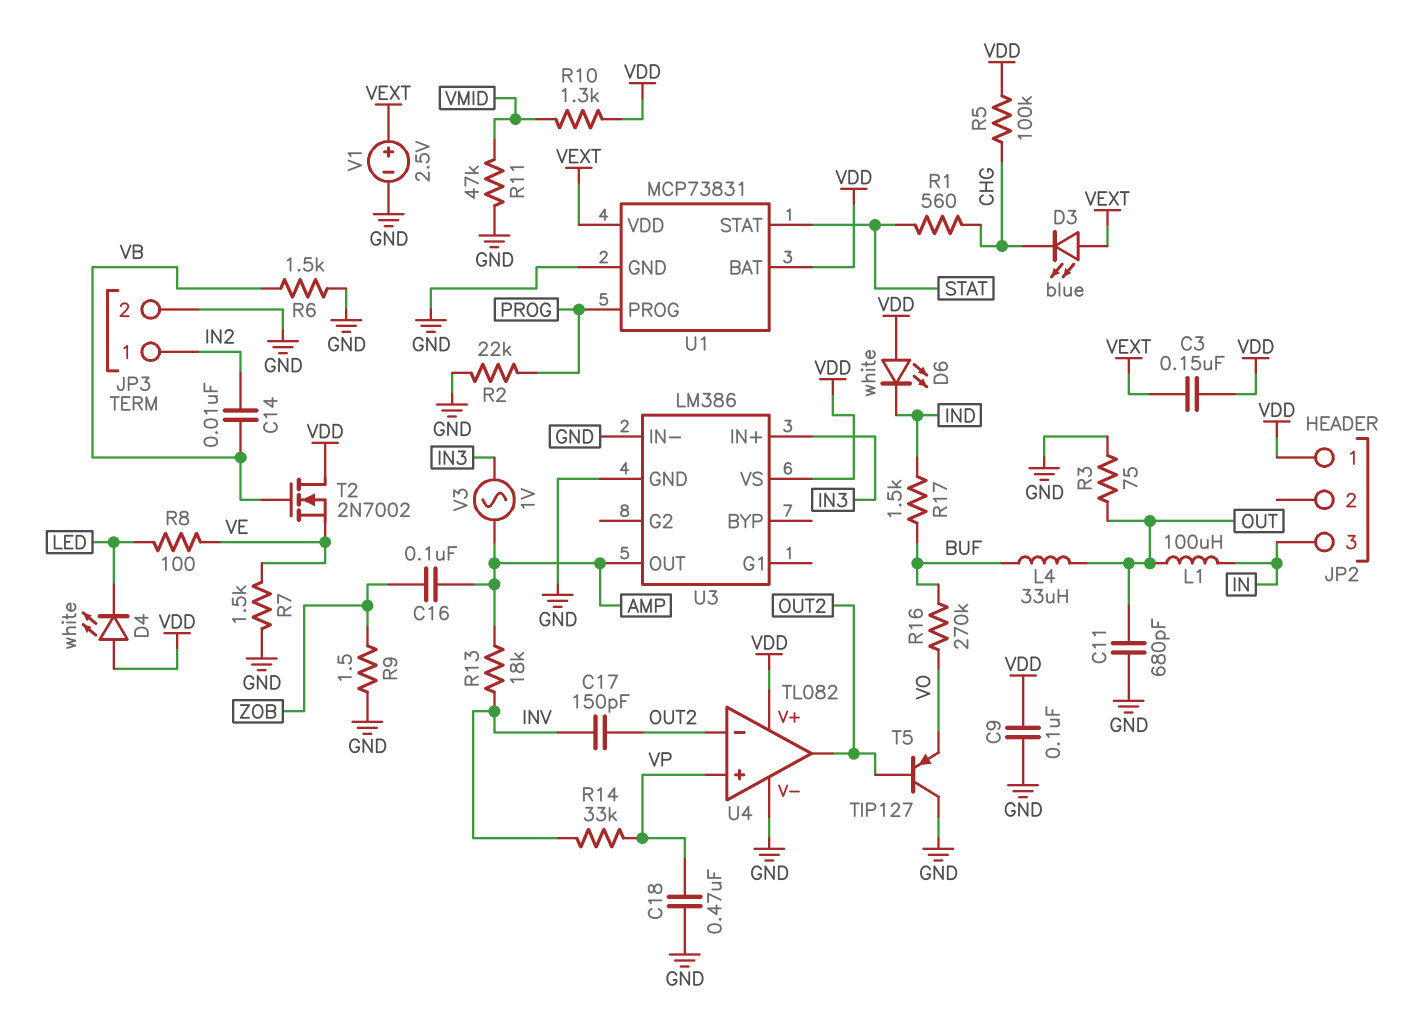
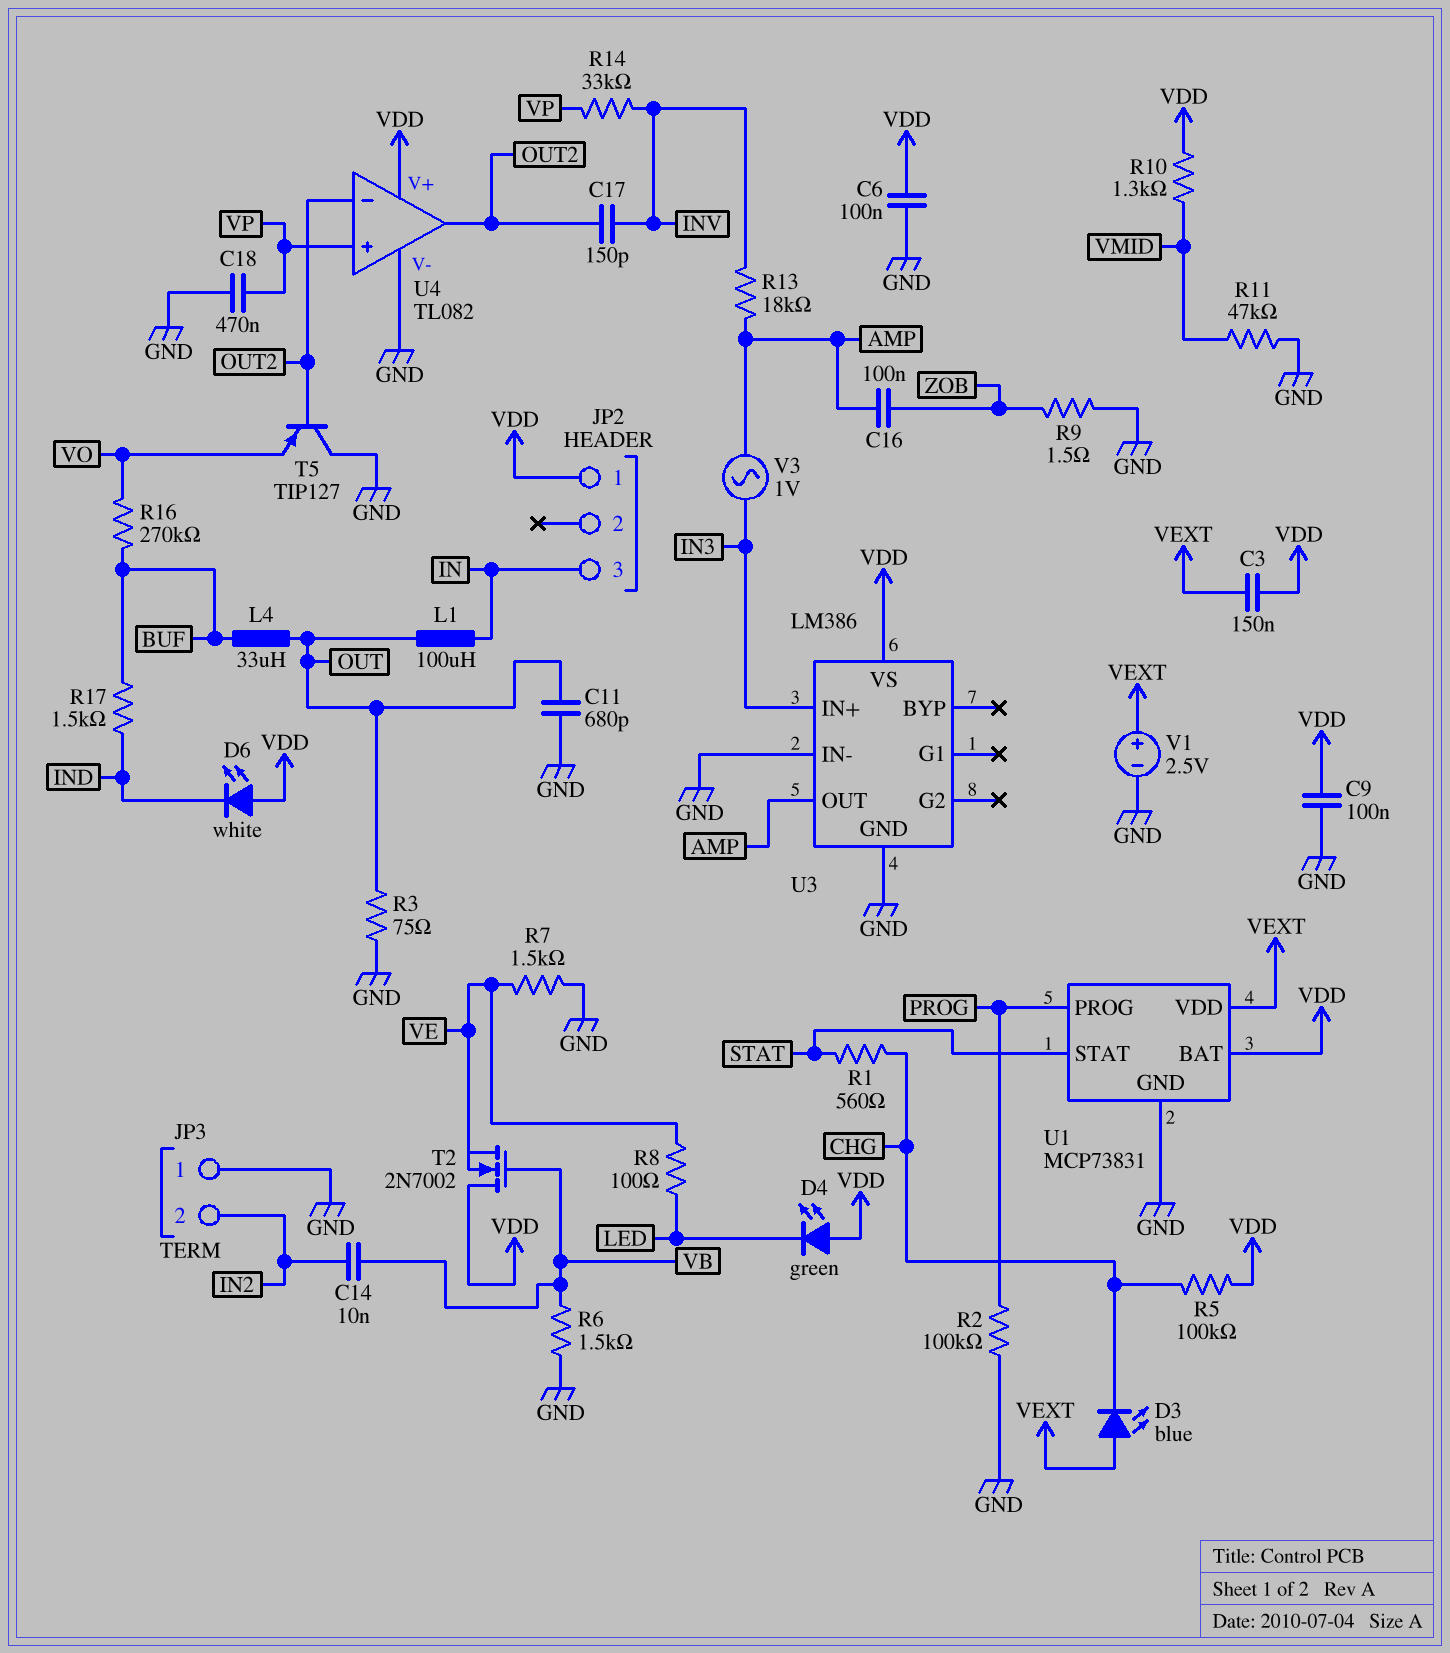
C6: none -> 100nF (GND, VDD)
D4: LED white (A VDD, K LED) -> LED green (A VDD, K LED)
JP3 pin 1: IN2 -> GND
JP3 pin 2: GND -> IN2
R2: 22k (GND, PROG) -> 100k (GND, PROG)

